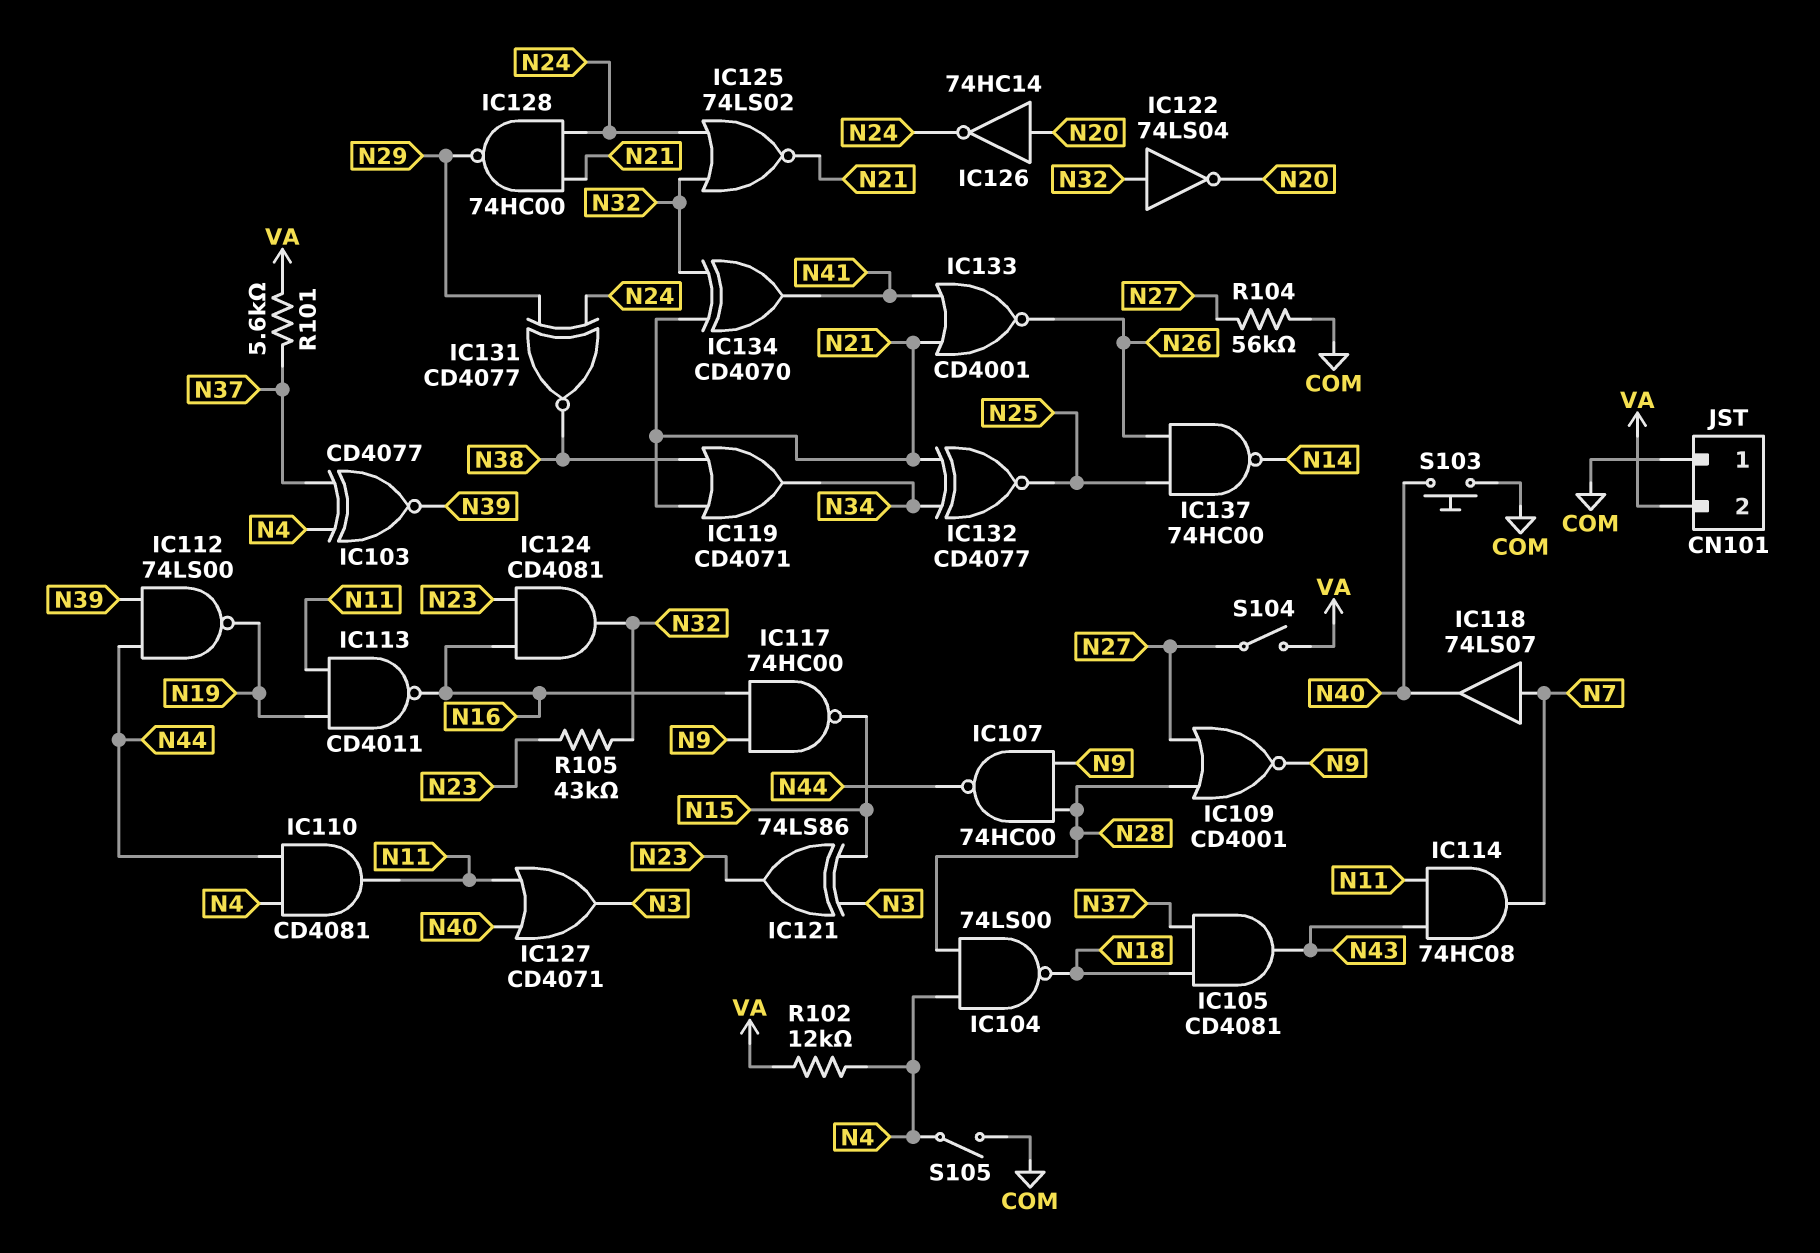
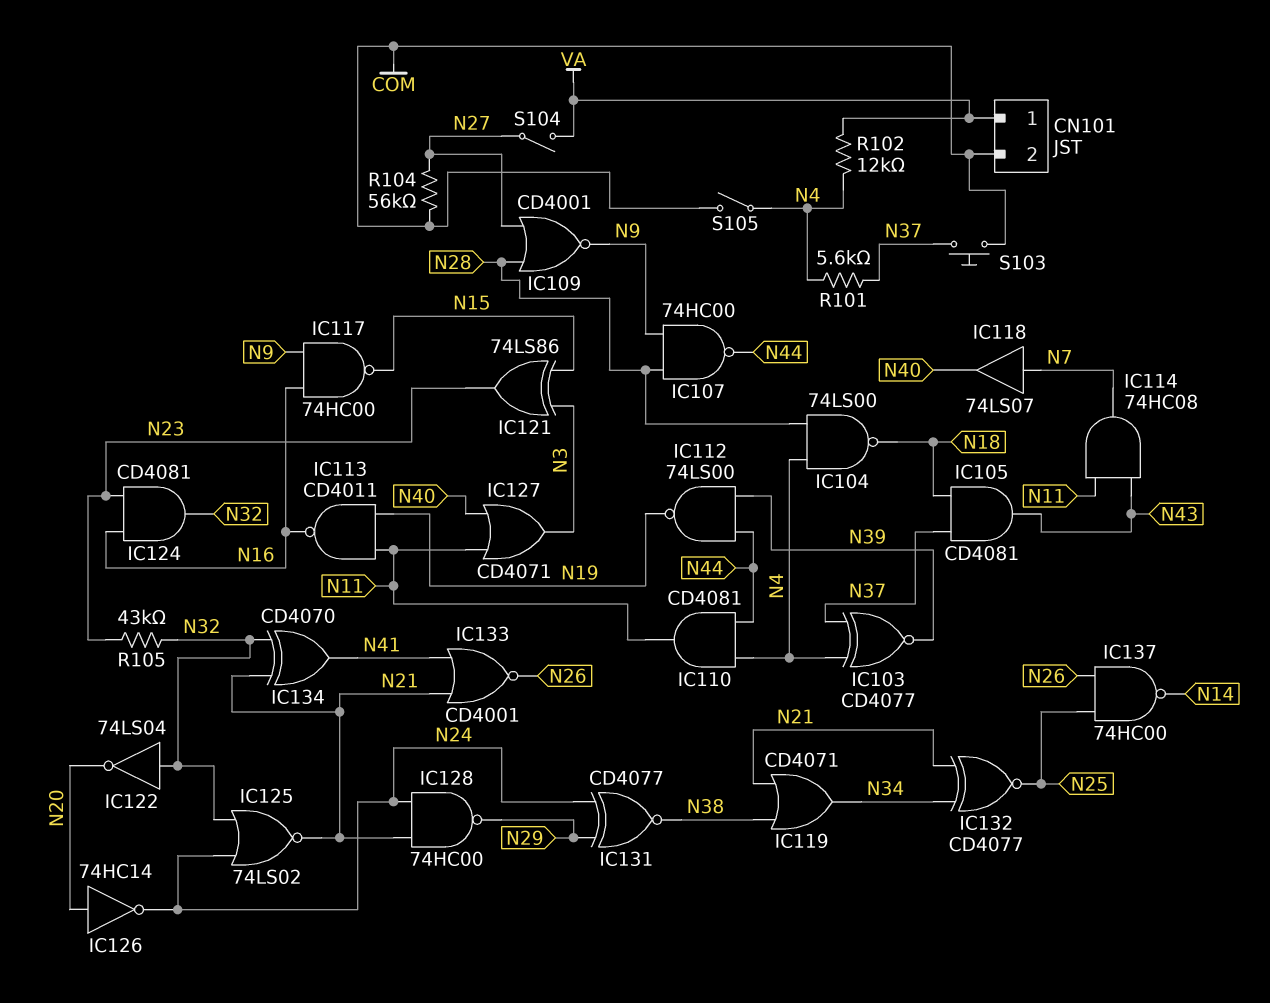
CN101 pin 1: COM -> VA
CN101 pin 2: VA -> COM
R101: 5.6k (N37, VA) -> 5.6k (N4, N37)
S103: button (COM, N40) -> button (COM, N37)

